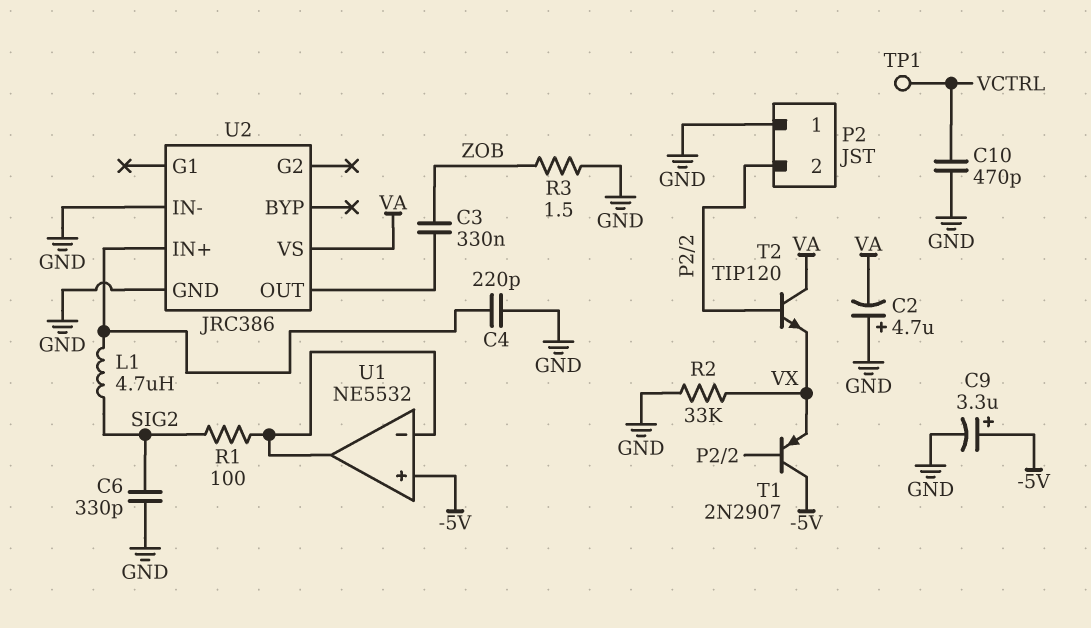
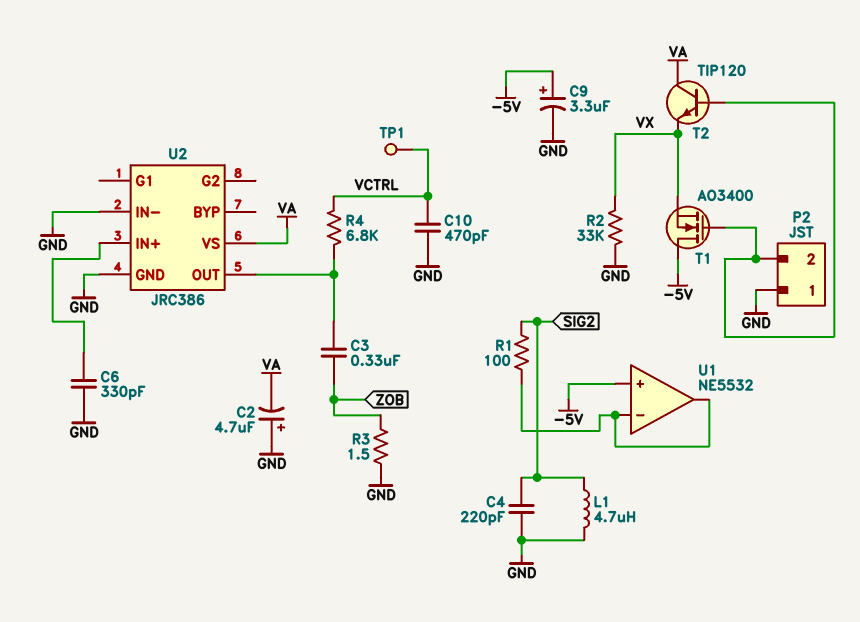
C4: 220pF (GND, U2/IN+) -> 220pF (GND, SIG2)
C6: 330pF (GND, SIG2) -> 330pF (GND, U2/IN+)
L1: 4.7uH (SIG2, U2/IN+) -> 4.7uH (GND, SIG2)
R4: none -> 6.8k (U2/OUT, VCTRL)
T1: PNP 2N2907 (B P2/2, C -5V, E VX) -> NMOS AO3400 (G P2/2, D -5V, S VX)

